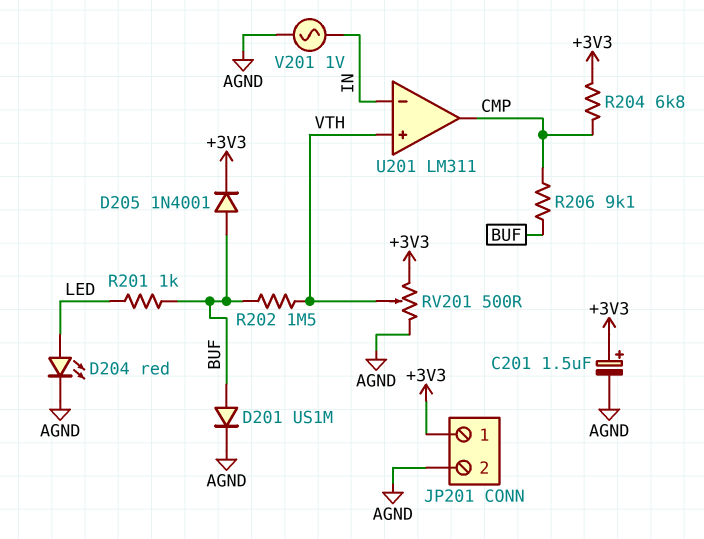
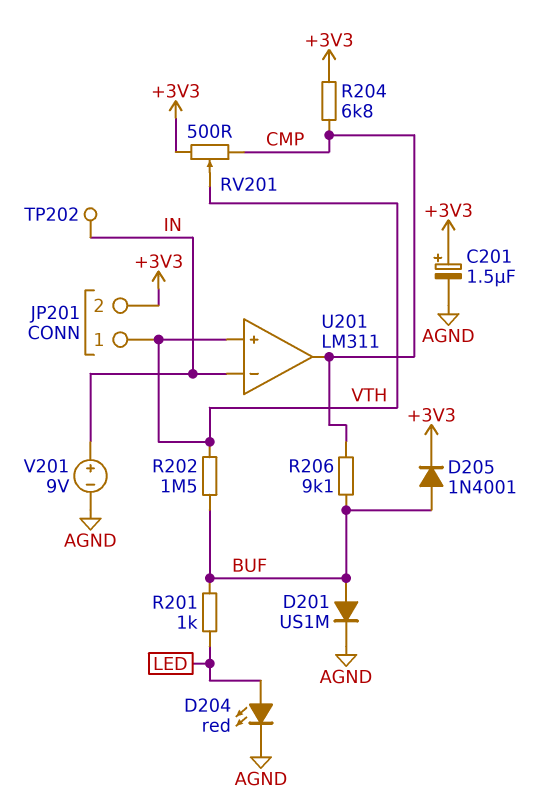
JP201 pin 1: +3V3 -> VTH
JP201 pin 2: AGND -> +3V3
RV201: 500 (+3V3, AGND, wiper VTH) -> 500 (+3V3, CMP, wiper VTH)
TP202: none -> test point (IN)
V201: AC 1V (AGND, IN) -> 9V (plus IN, minus AGND)

